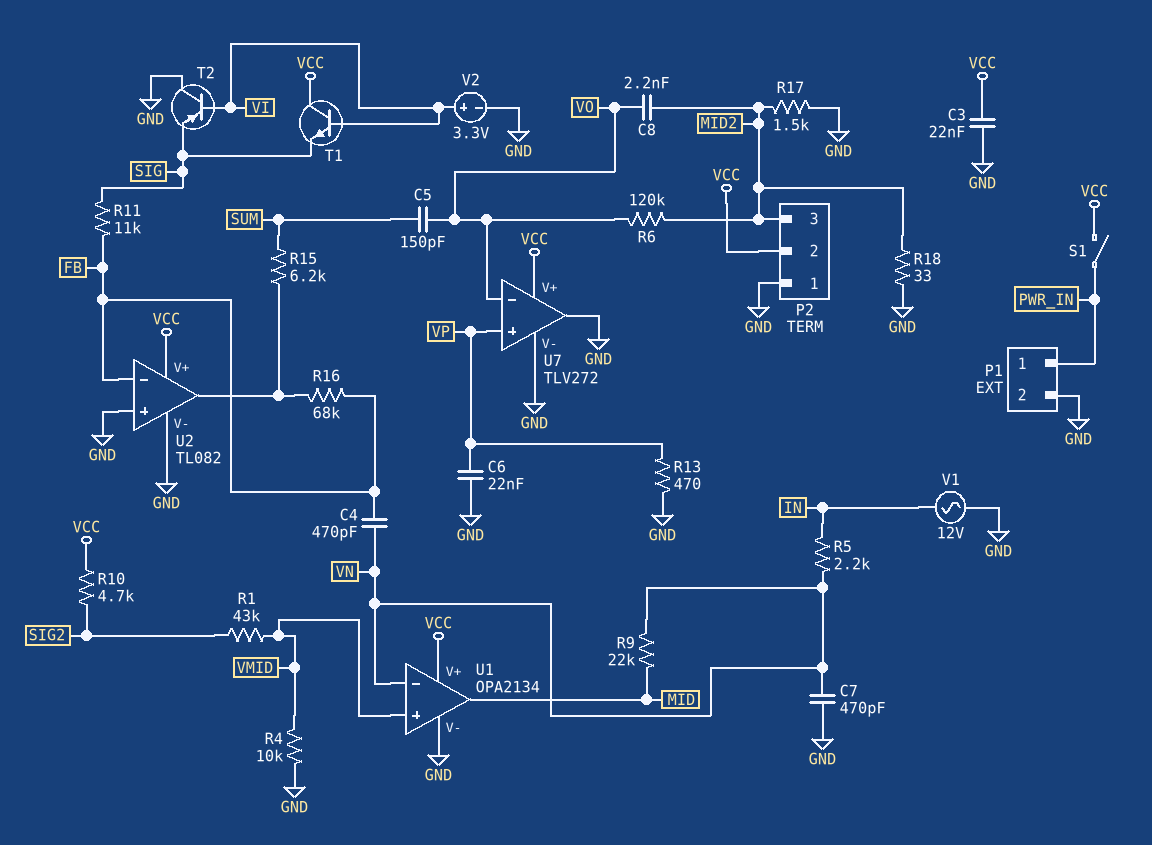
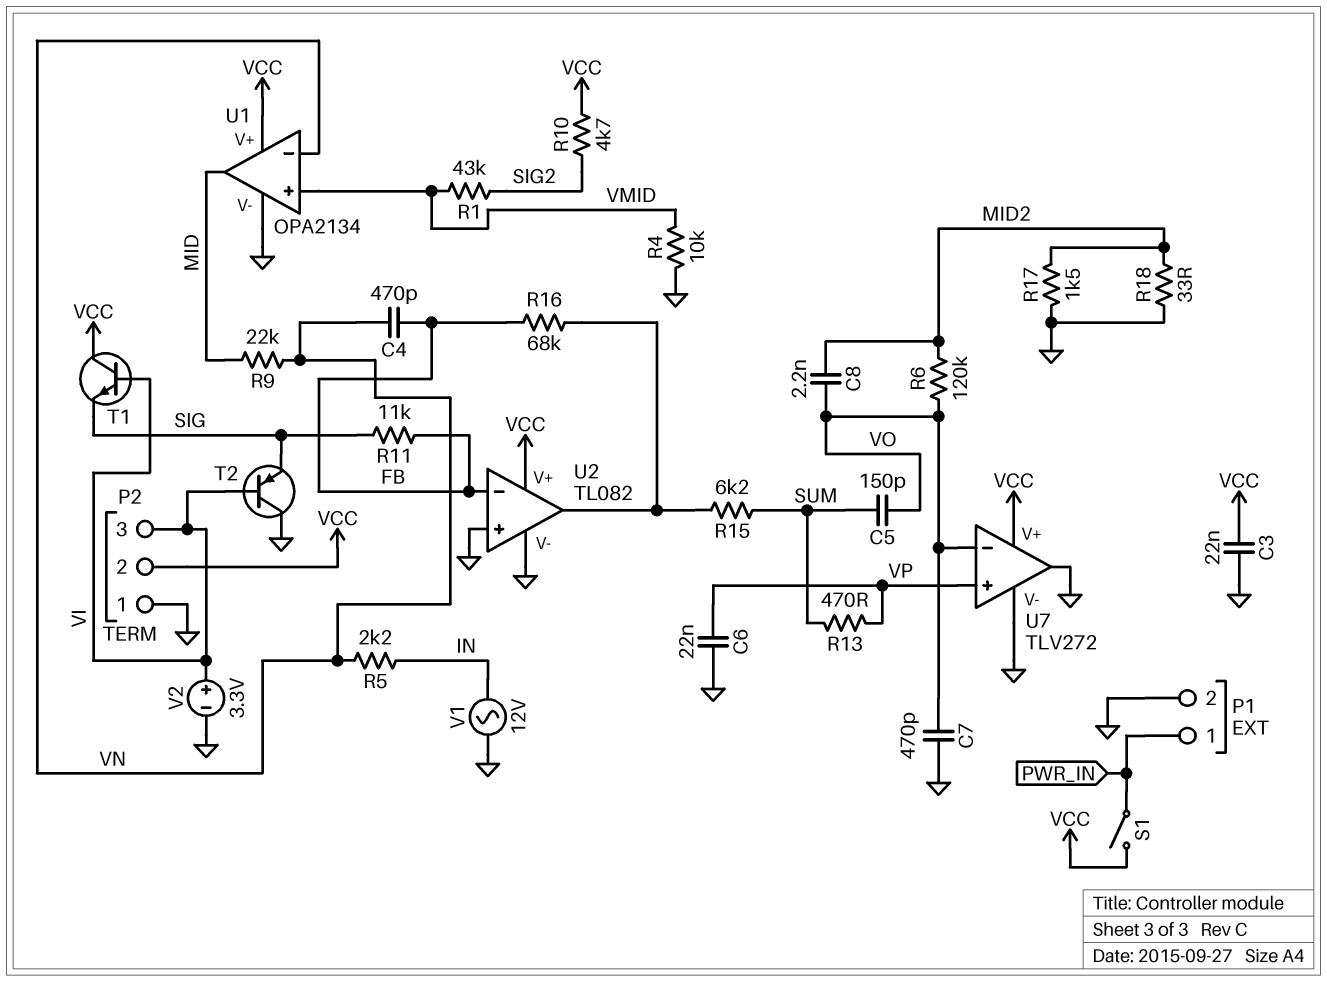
C7: 470pF (GND, VN) -> 470pF (GND, VO)
P2 pin 3: MID2 -> VI
R13: 470 (GND, VP) -> 470 (SUM, VP)

